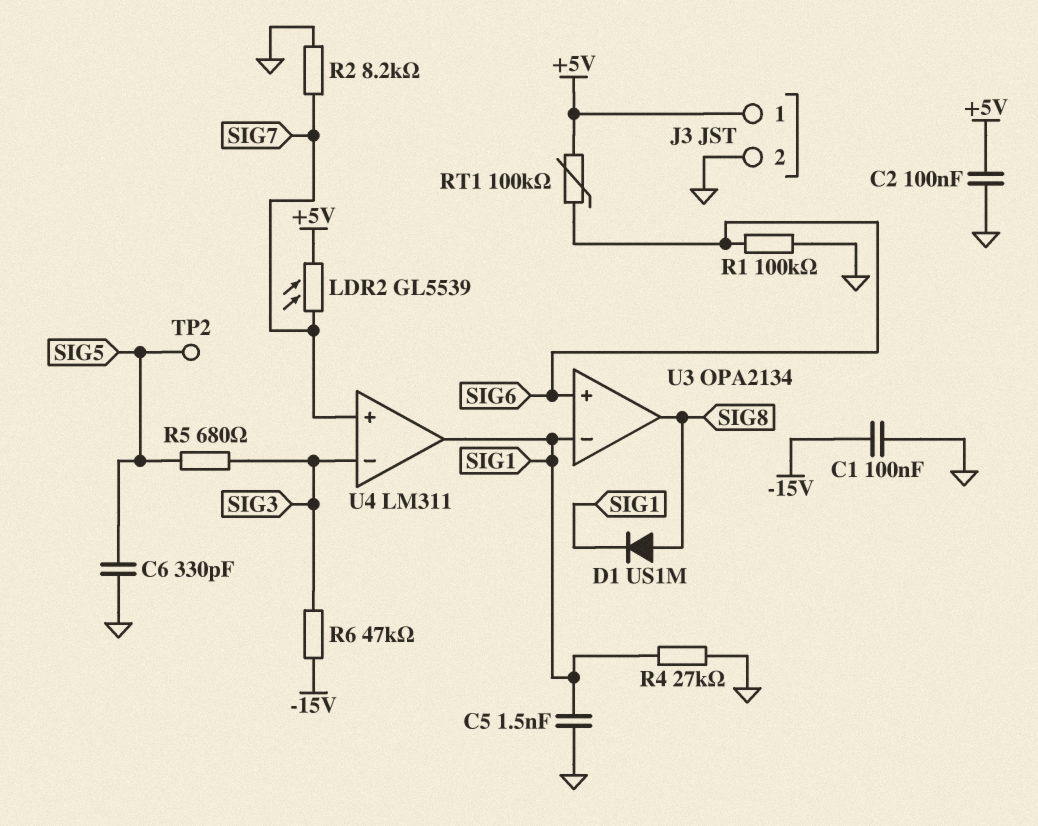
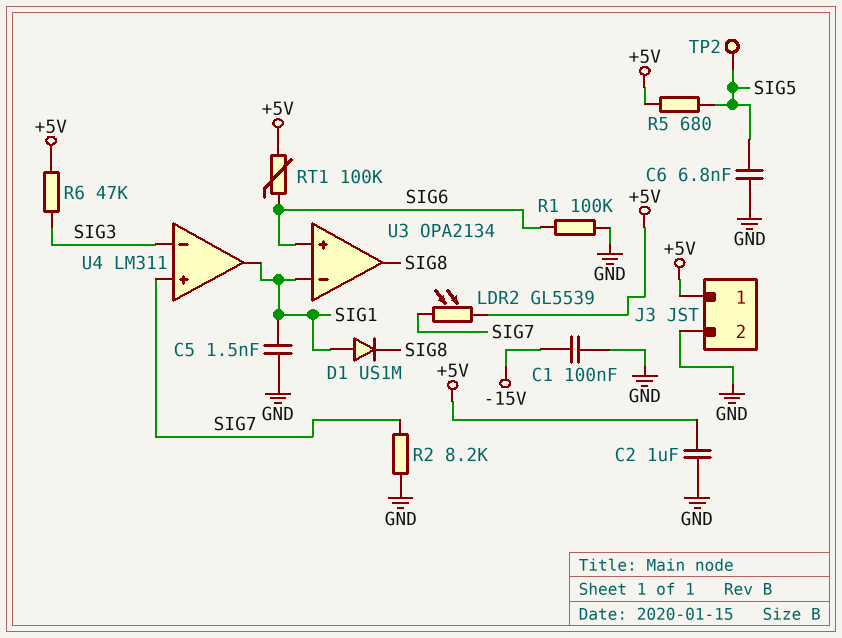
C2: 100nF (+5V, GND) -> 1uF (+5V, GND)
C6: 330pF (GND, SIG5) -> 6.8nF (GND, SIG5)
D1: diode US1M (A SIG8, K SIG1) -> diode US1M (A SIG1, K SIG8)
R4: 27k (GND, SIG1) -> none
R5: 680 (SIG3, SIG5) -> 680 (+5V, SIG5)
R6: 47k (-15V, SIG3) -> 47k (+5V, SIG3)

